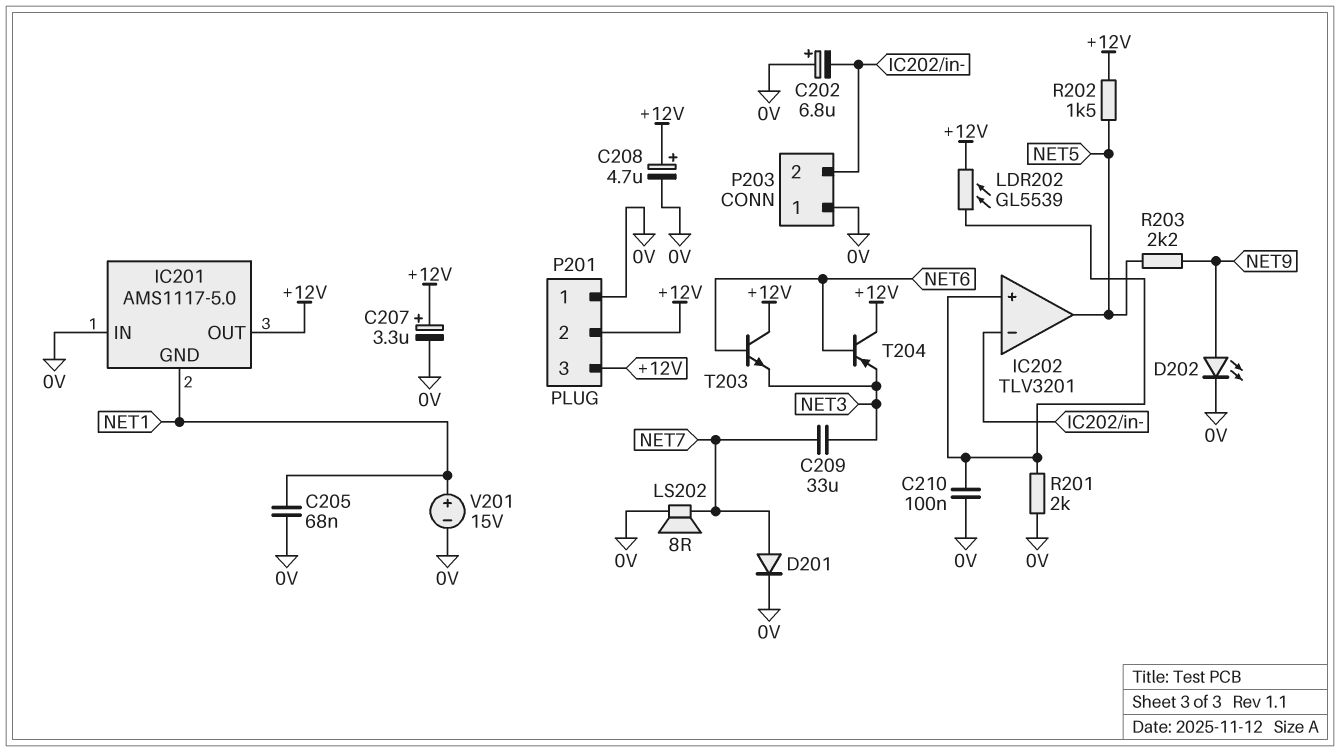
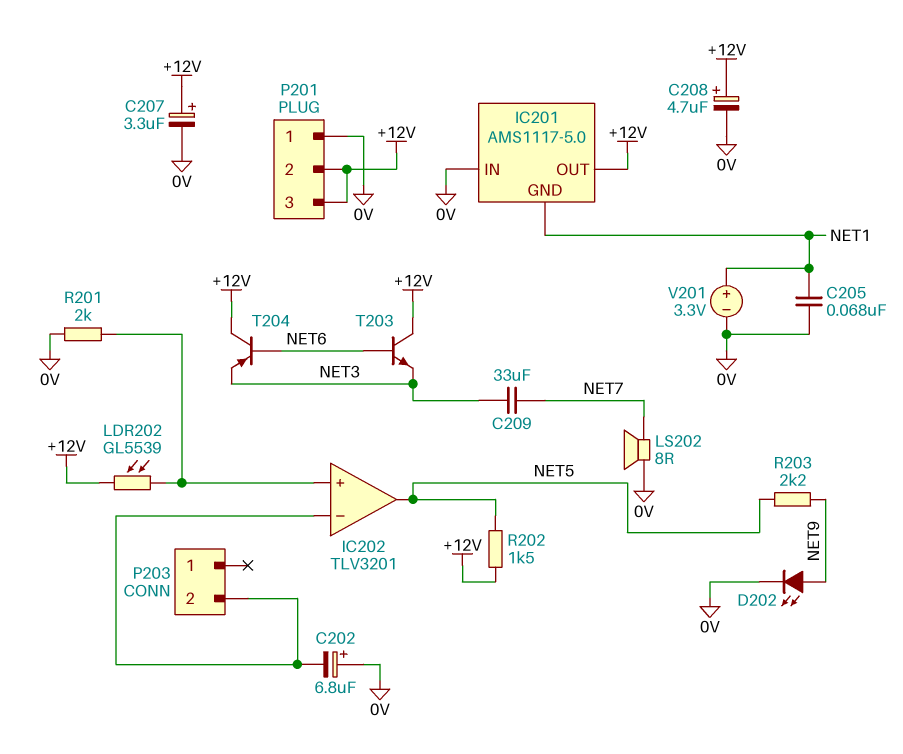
C210: 100nF (0V, IC202/in+) -> none
D201: diode (A NET7, K 0V) -> none
P203 pin 1: 0V -> none
V201: 15V (plus NET1, minus 0V) -> 3.3V (plus NET1, minus 0V)

